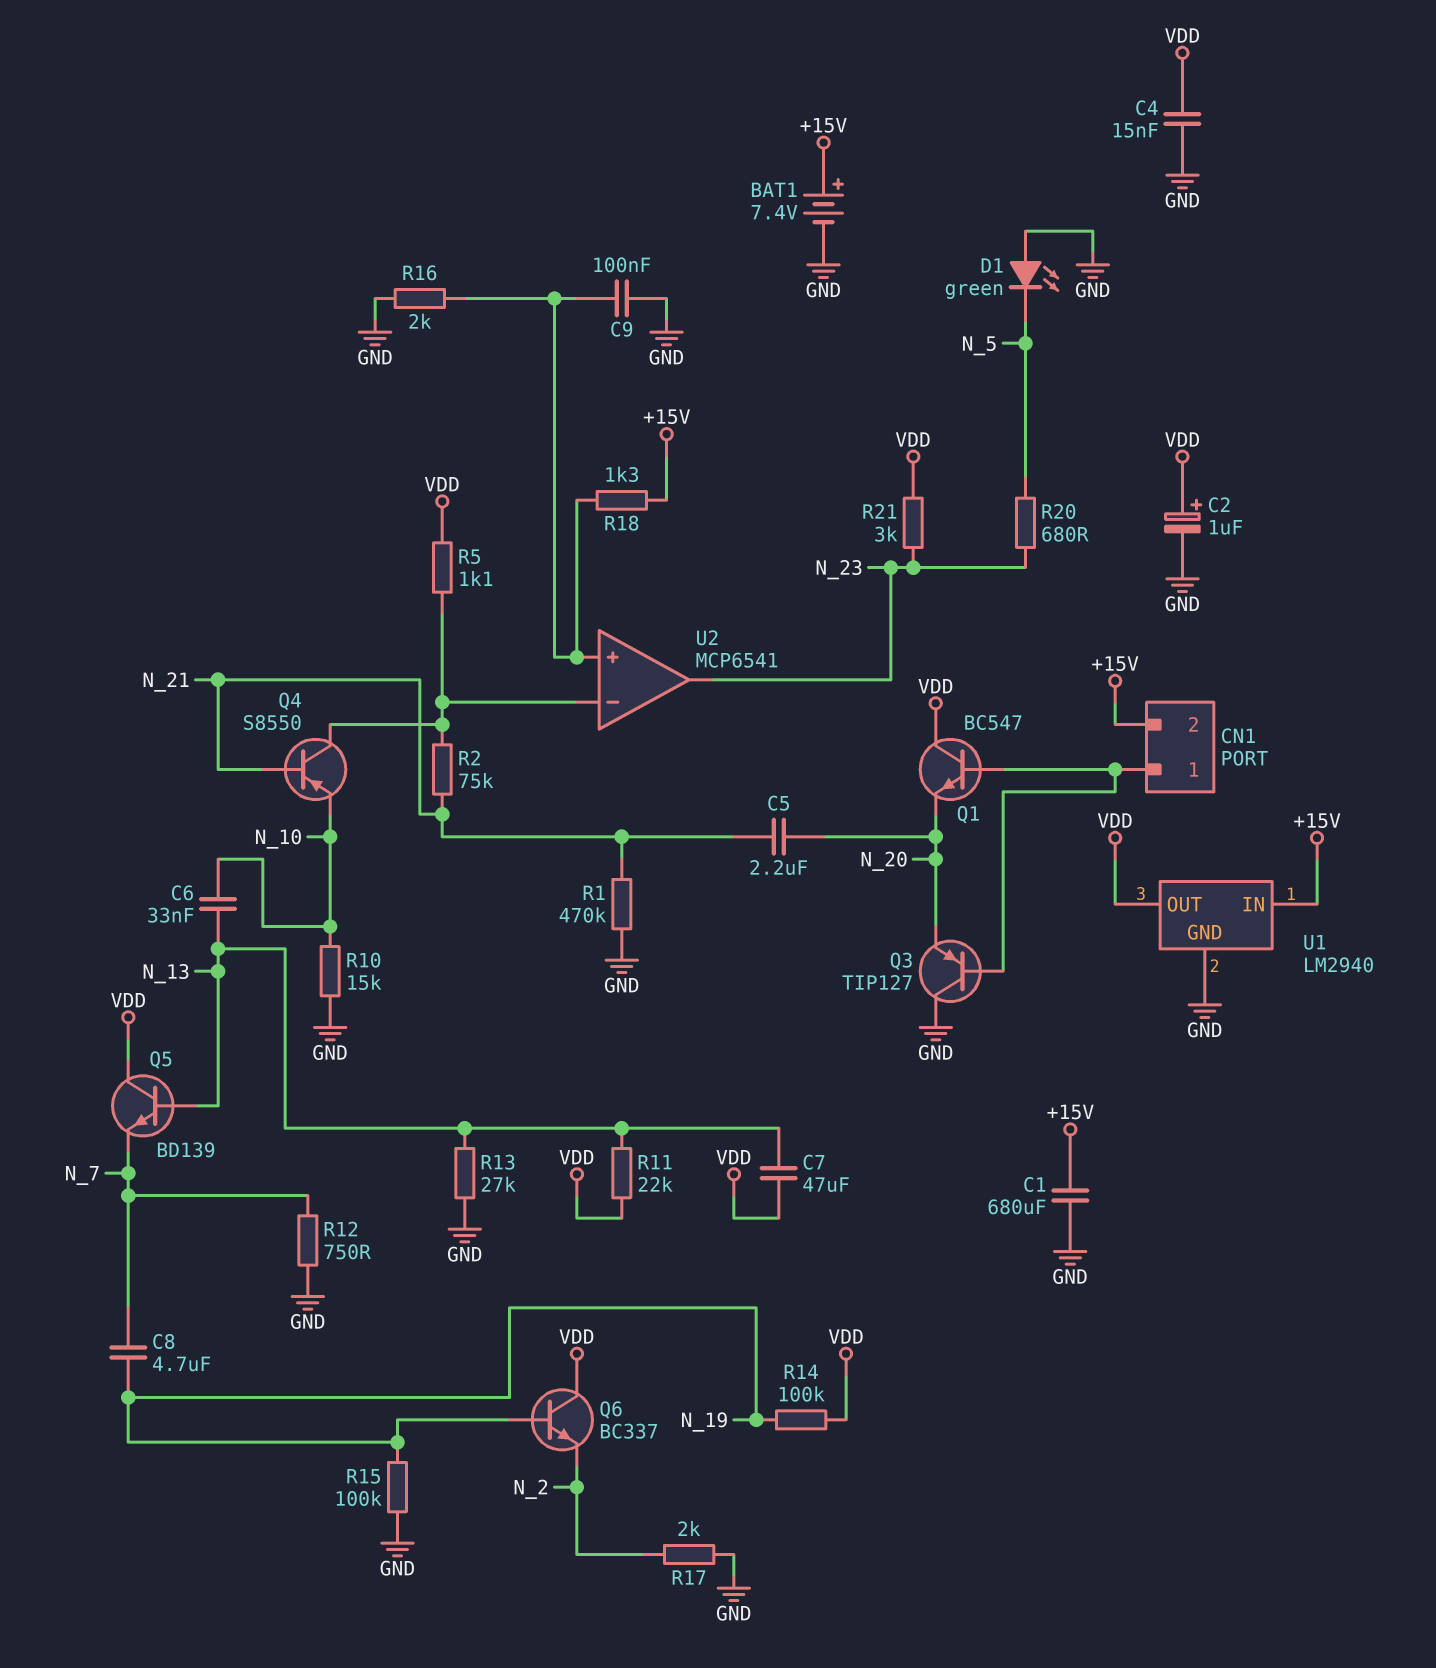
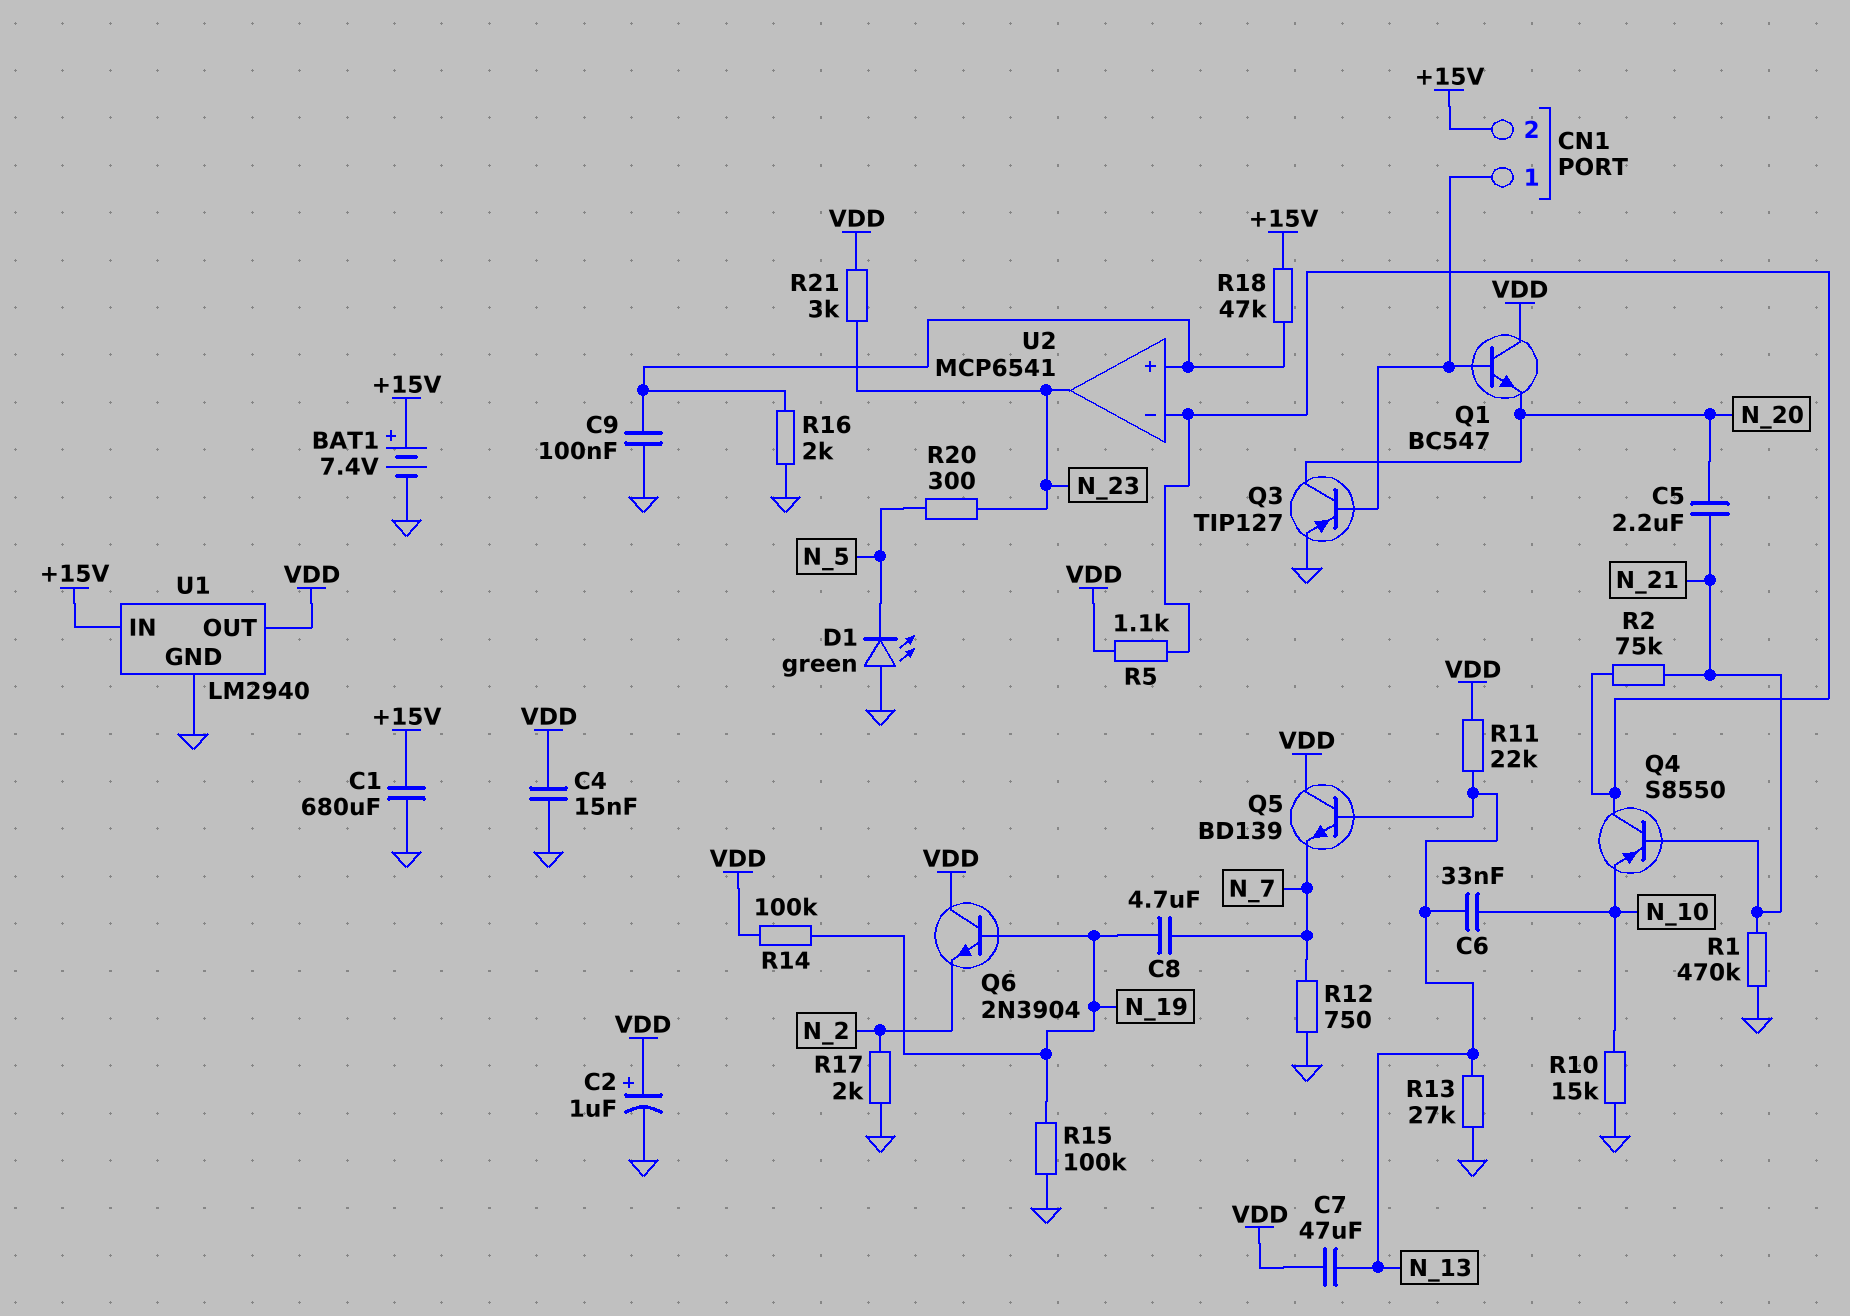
Q3: PNP TIP127 (B CN1/1, C GND, E N_20) -> PNP TIP127 (B CN1/1, C N_20, E GND)
Q6: NPN BC337 (B N_19, C VDD, E N_2) -> NPN 2N3904 (B N_19, C VDD, E N_2)
R18: 1.3k (+15V, U2/in+) -> 47k (+15V, U2/in+)
R20: 680 (N_5, N_23) -> 300 (N_5, N_23)

